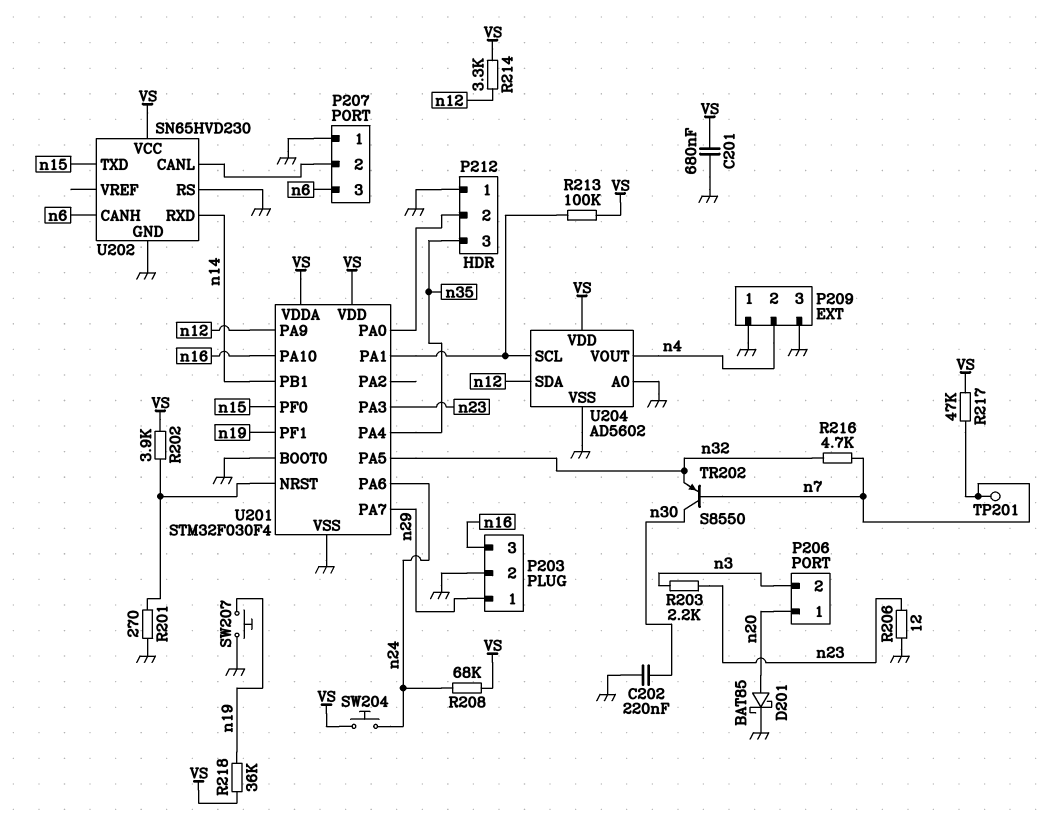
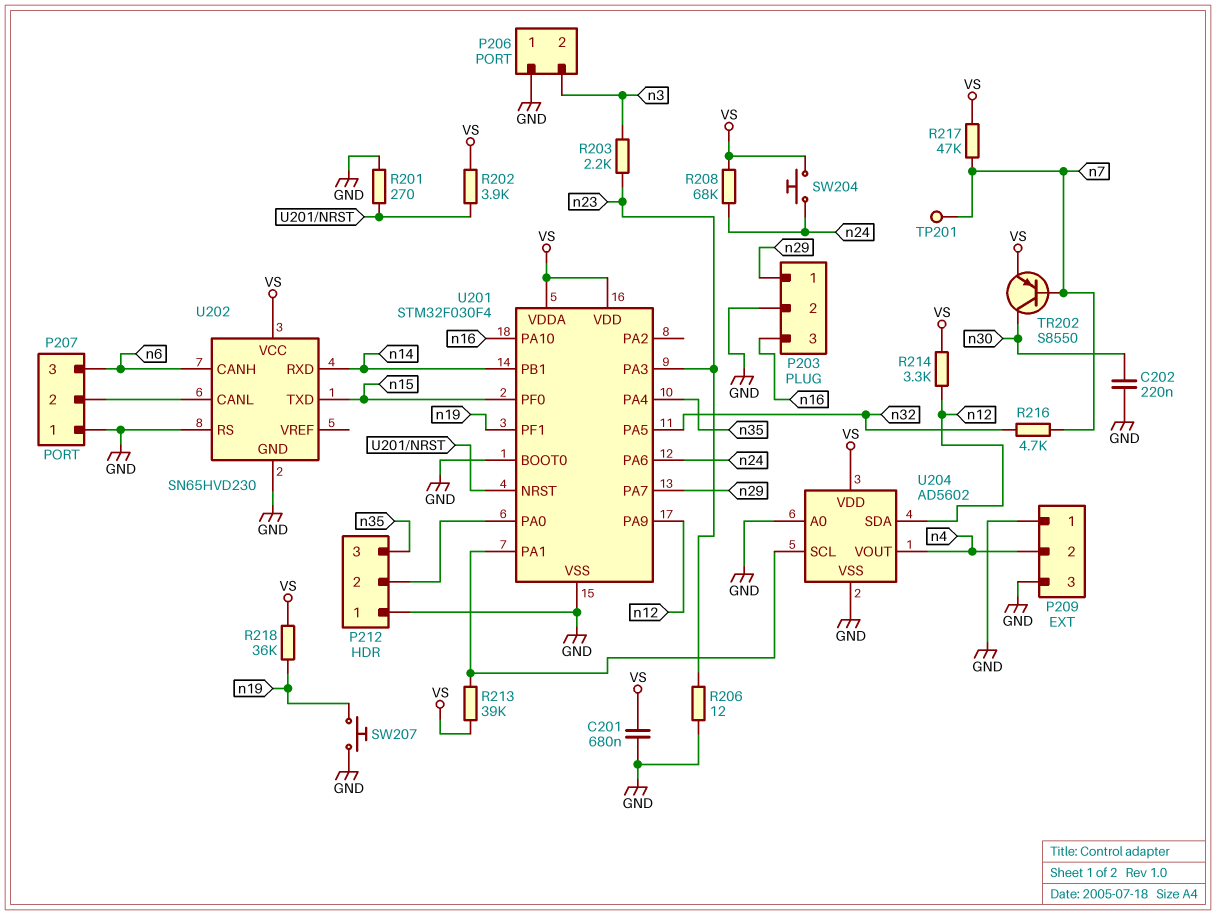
D201: schottky BAT85 (A n20, K GND) -> none
P206 pin 1: n20 -> GND
R213: 100k (U201/PA1, VS) -> 39k (U201/PA1, VS)
TR202: PNP S8550 (B n7, C n30, E n32) -> PNP S8550 (B n7, C n30, E VS)

